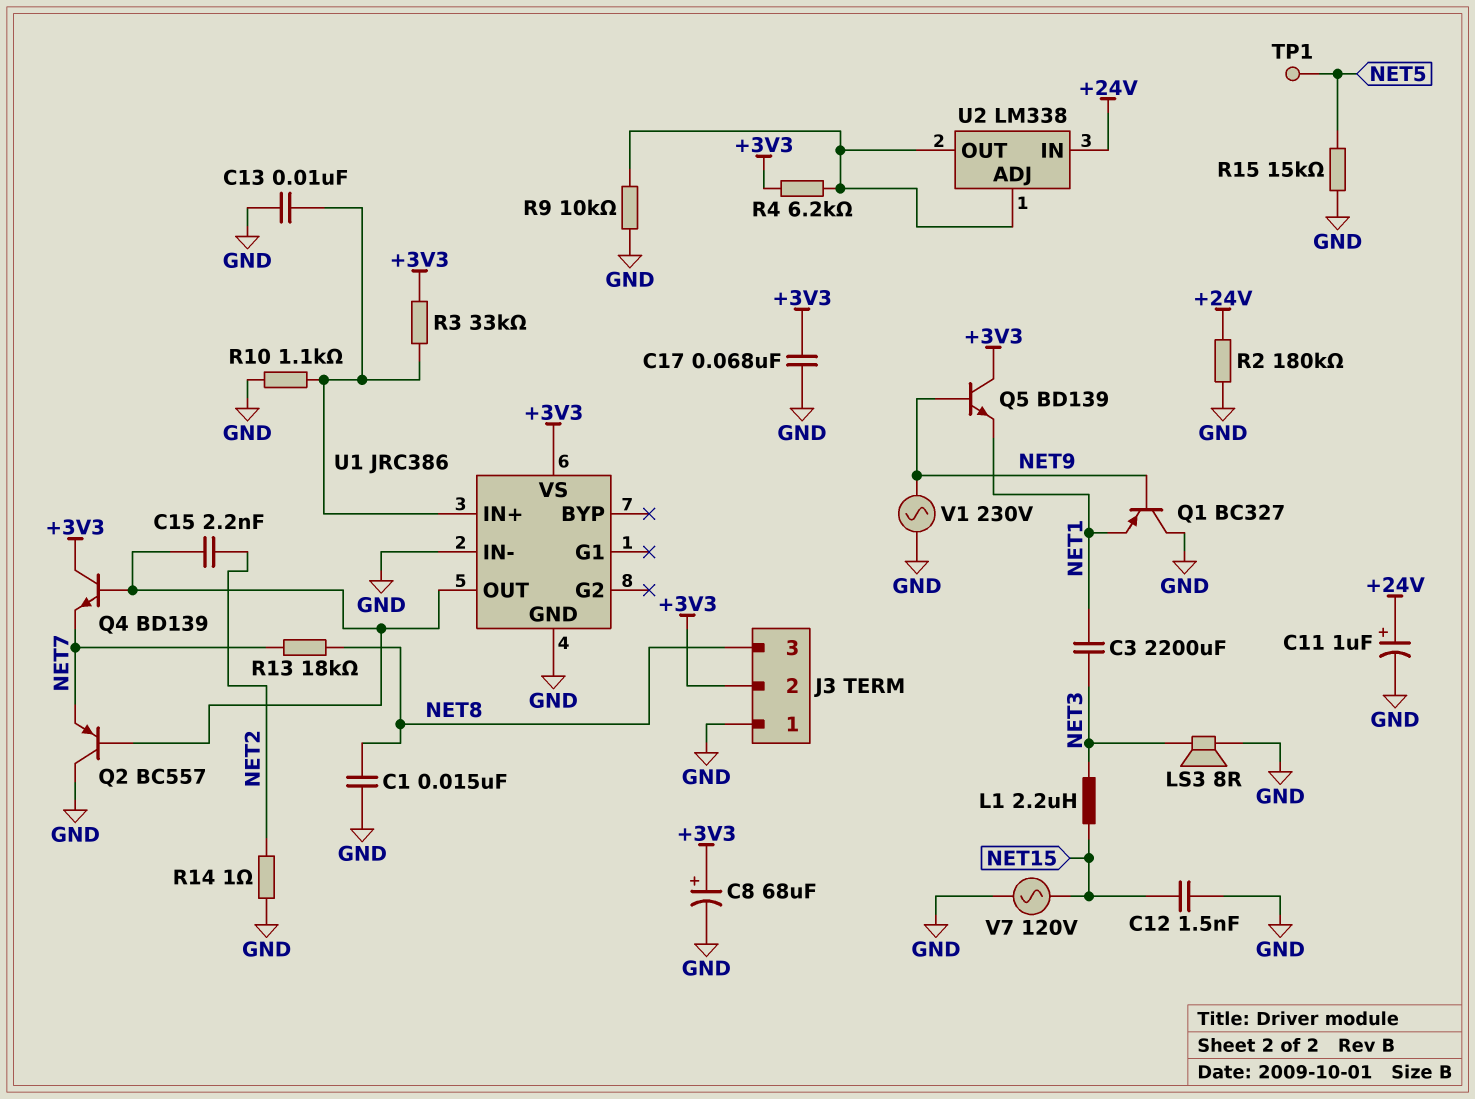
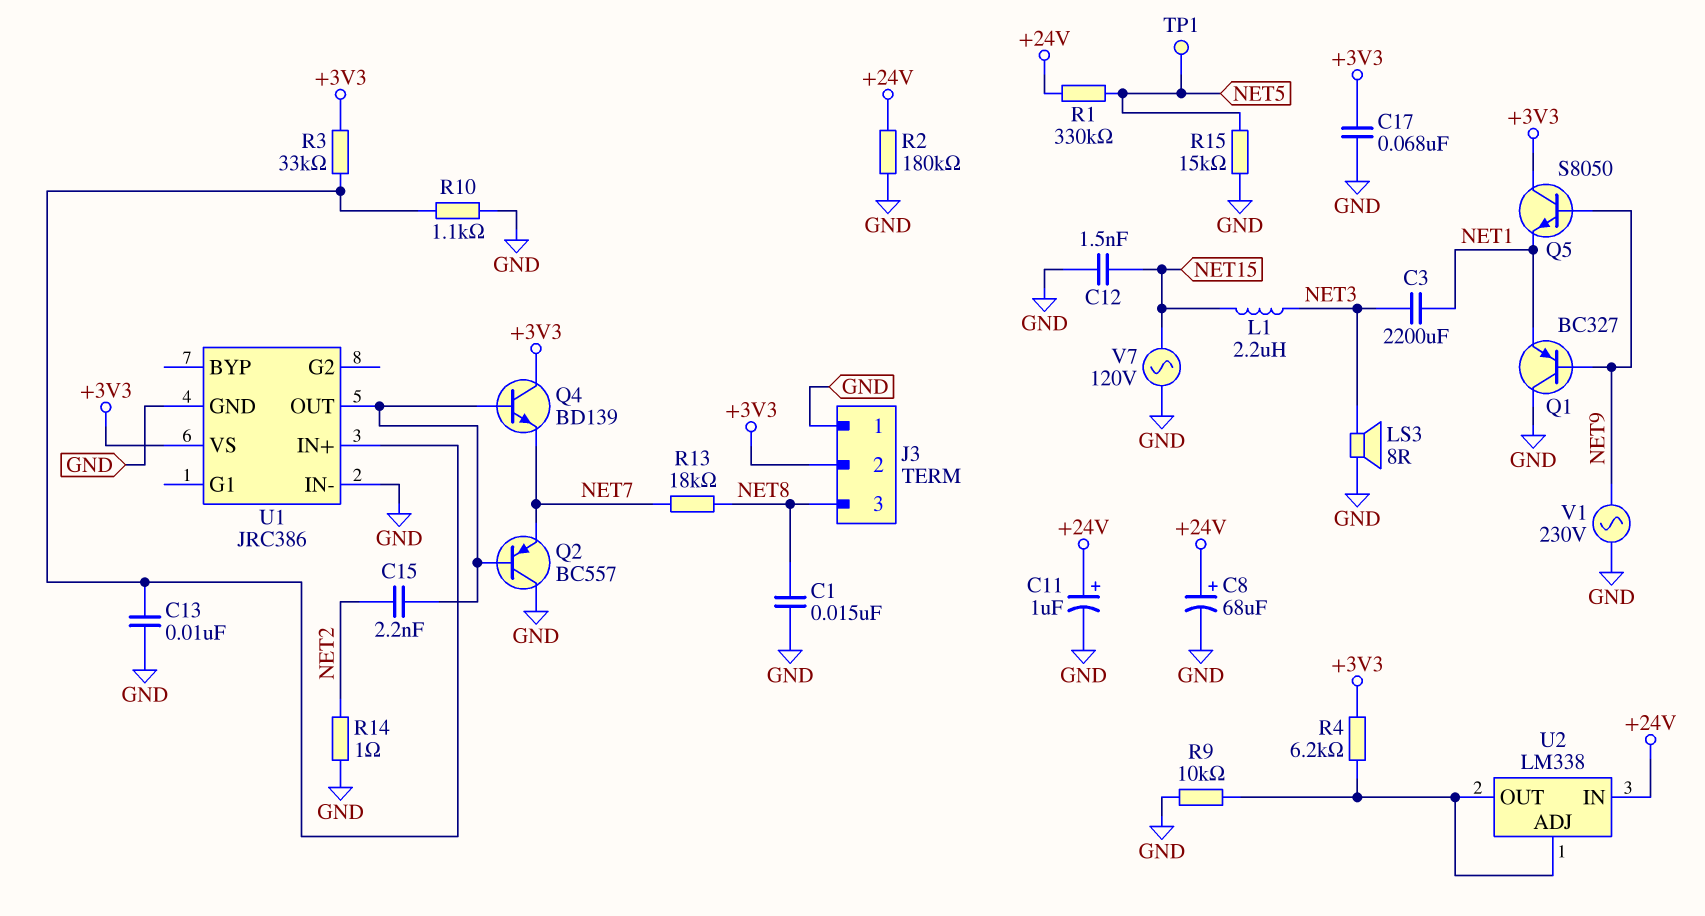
C8: 68uF (plus +3V3, minus GND) -> 68uF (plus +24V, minus GND)
Q5: NPN BD139 (B NET9, C +3V3, E NET1) -> NPN S8050 (B NET9, C +3V3, E NET1)
R1: none -> 330k (+24V, NET5)

